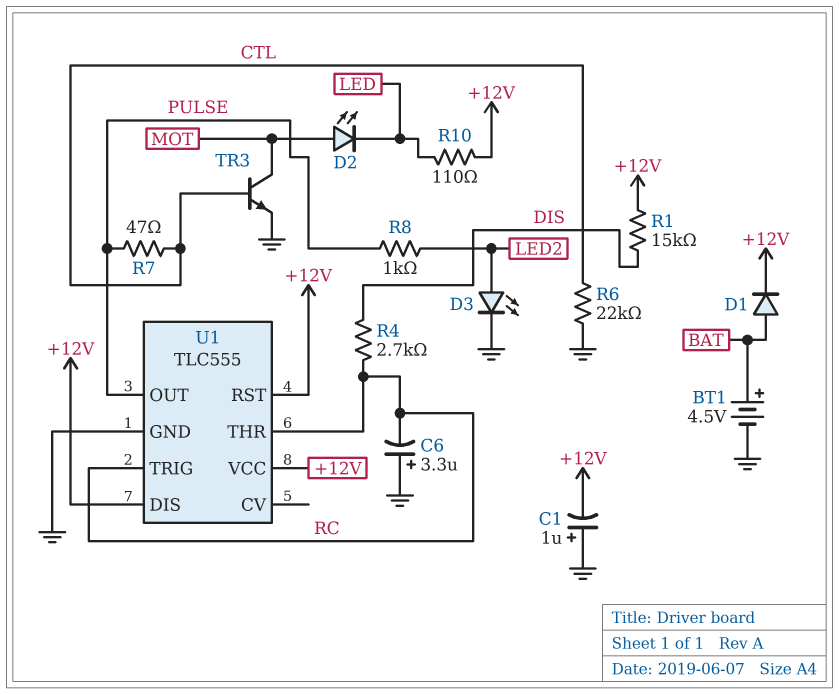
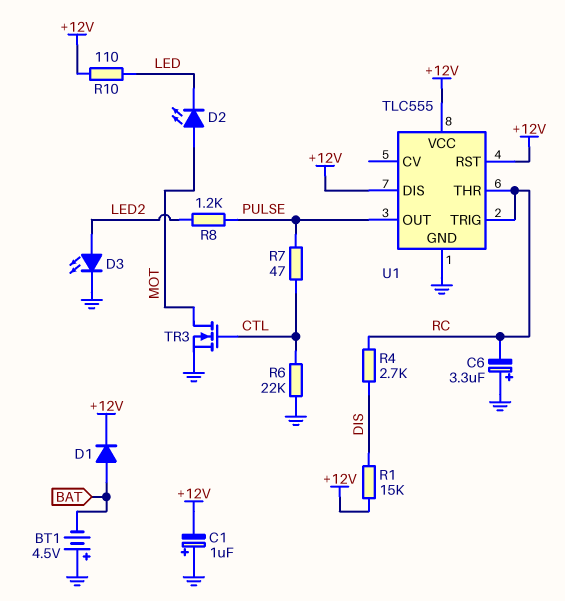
BT1: 4.5V (plus BAT, minus GND) -> 4.5V (plus GND, minus BAT)
R8: 1k (LED2, PULSE) -> 1.2k (LED2, PULSE)
TR3: NPN (B CTL, C MOT, E GND) -> NMOS (G CTL, D MOT, S GND)

